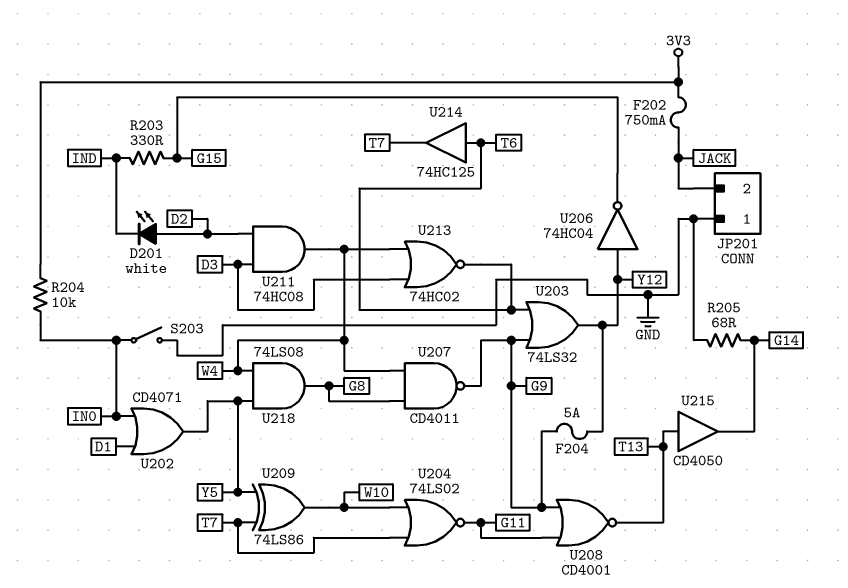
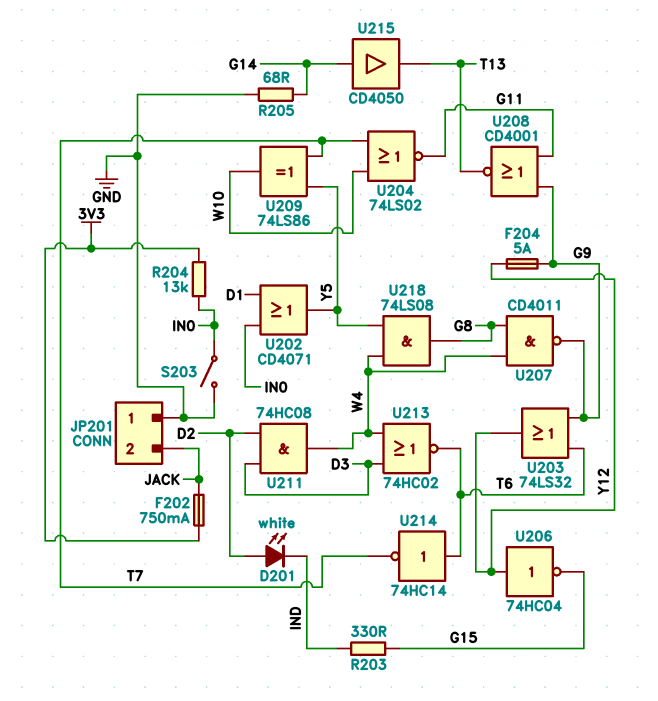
R204: 10k (3V3, IN0) -> 13k (3V3, IN0)
U214: buffer 74HC125 (in T6, out T7) -> NOT 74HC14 (in T6, out T7)
U215: buffer CD4050 (in T13, out G14) -> buffer CD4050 (in G14, out T13)

